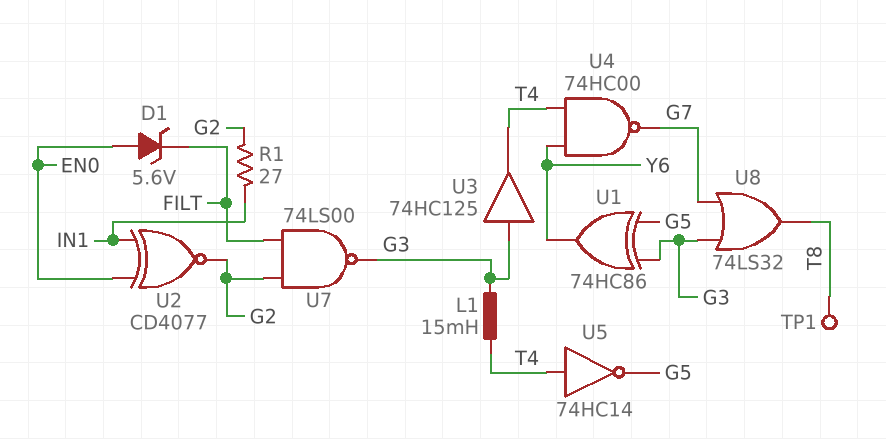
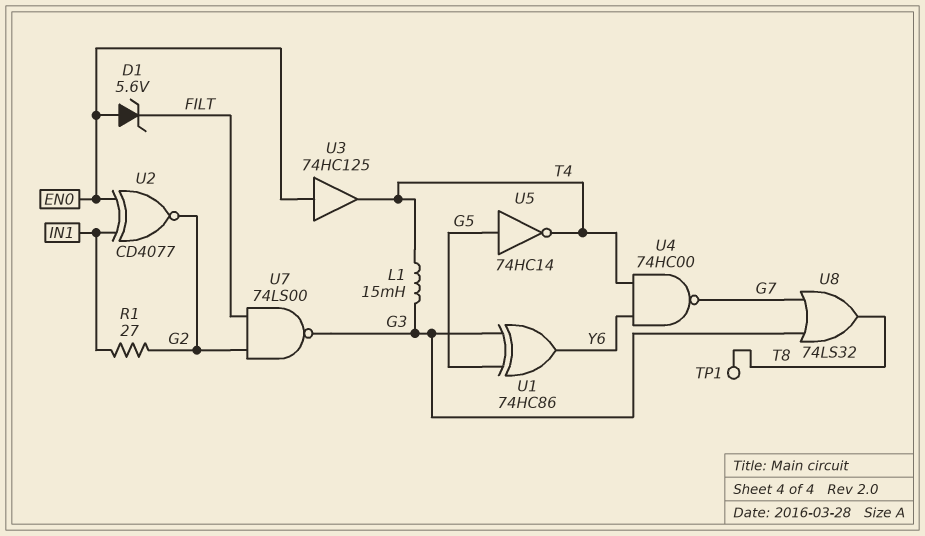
U3: buffer 74HC125 (in G3, out T4) -> buffer 74HC125 (in EN0, out T4)
U5: NOT 74HC14 (in T4, out G5) -> NOT 74HC14 (in G5, out T4)

